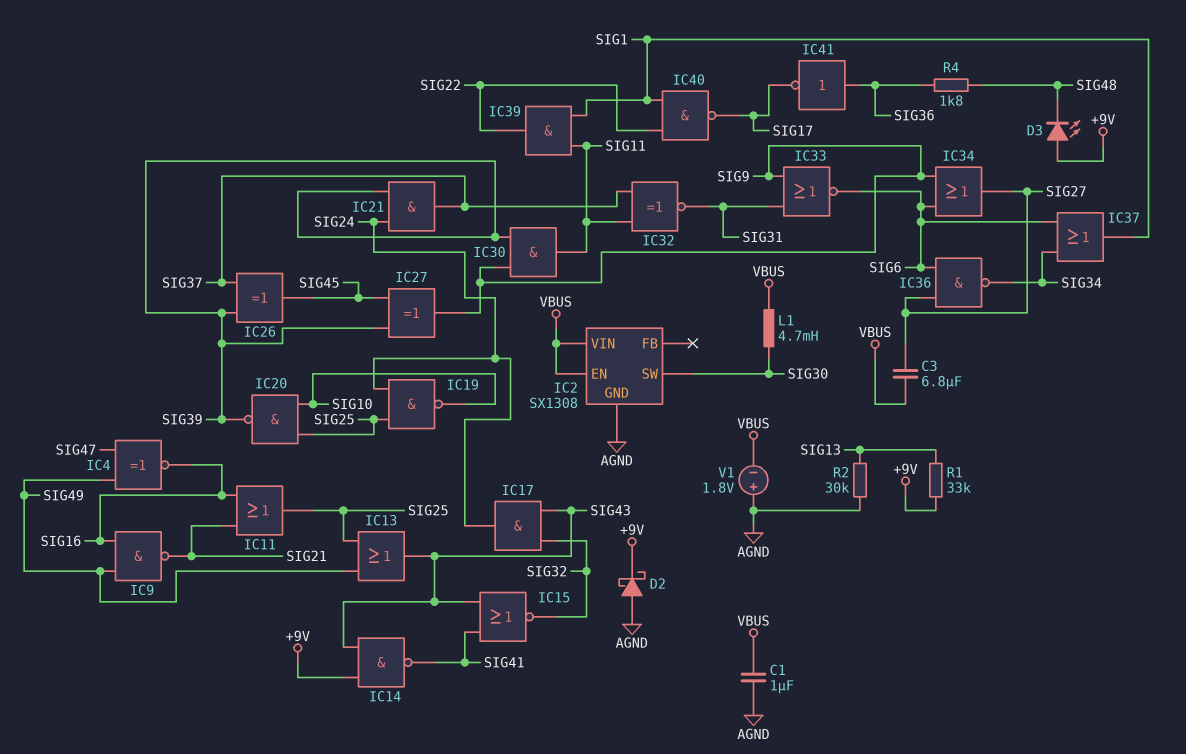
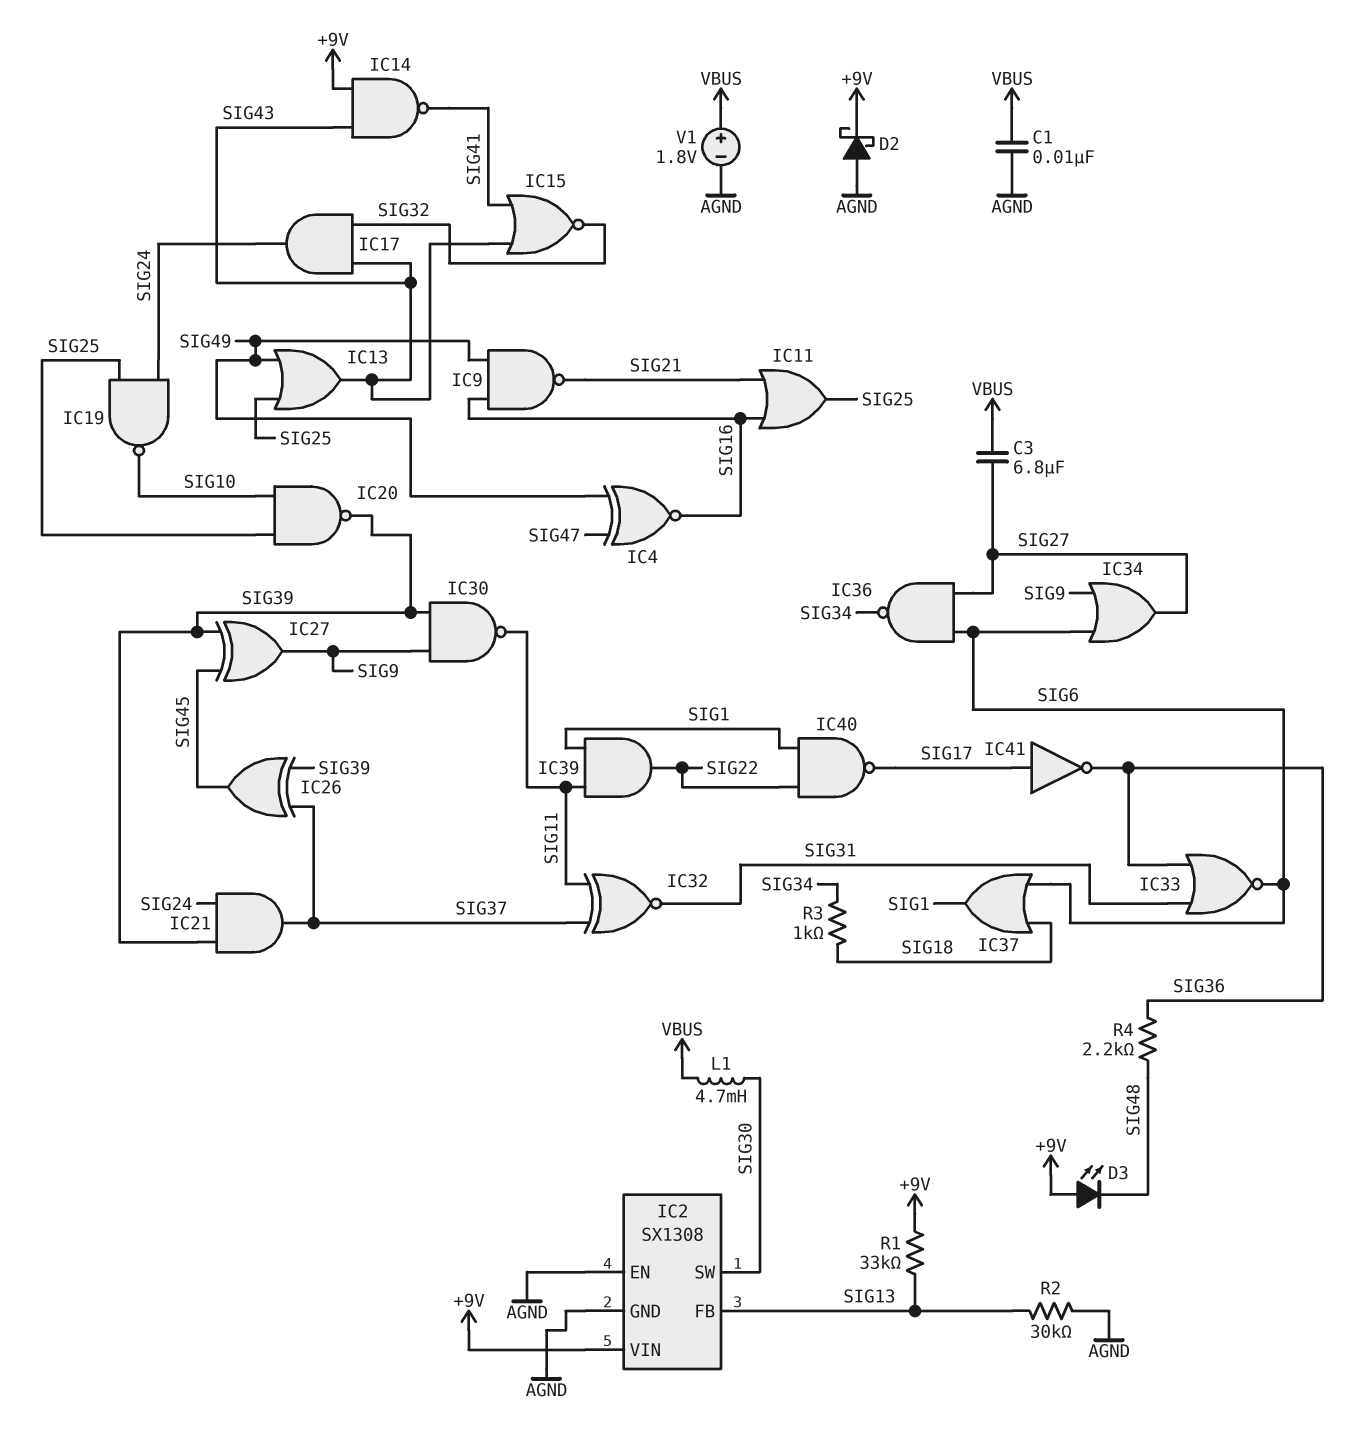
C1: 1uF (AGND, VBUS) -> 10nF (AGND, VBUS)
IC2 pin EN: VBUS -> AGND
IC2 pin FB: none -> SIG13
IC2 pin VIN: VBUS -> +9V
IC30: AND (in SIG9, in SIG39, out SIG11) -> NAND (in SIG9, in SIG39, out SIG11)
IC33: NOR (in SIG9, in SIG31, out SIG6) -> NOR (in SIG31, in SIG36, out SIG6)
IC37: OR (in SIG6, in SIG34, out SIG1) -> OR (in SIG6, in SIG18, out SIG1)
IC41: NOT (in SIG36, out SIG17) -> NOT (in SIG17, out SIG36)
R3: none -> 1k (SIG18, SIG34)
R4: 1.8k (SIG36, SIG48) -> 2.2k (SIG36, SIG48)
V1: 1.8V (plus AGND, minus VBUS) -> 1.8V (plus VBUS, minus AGND)

